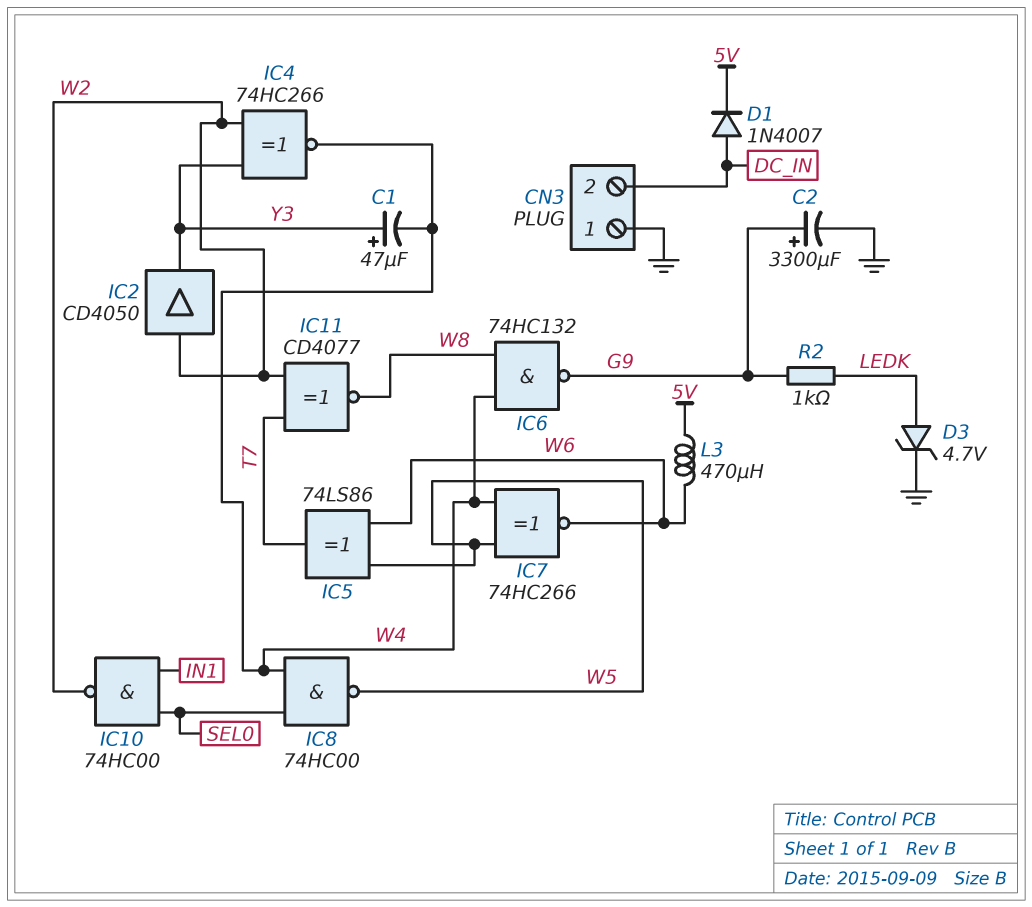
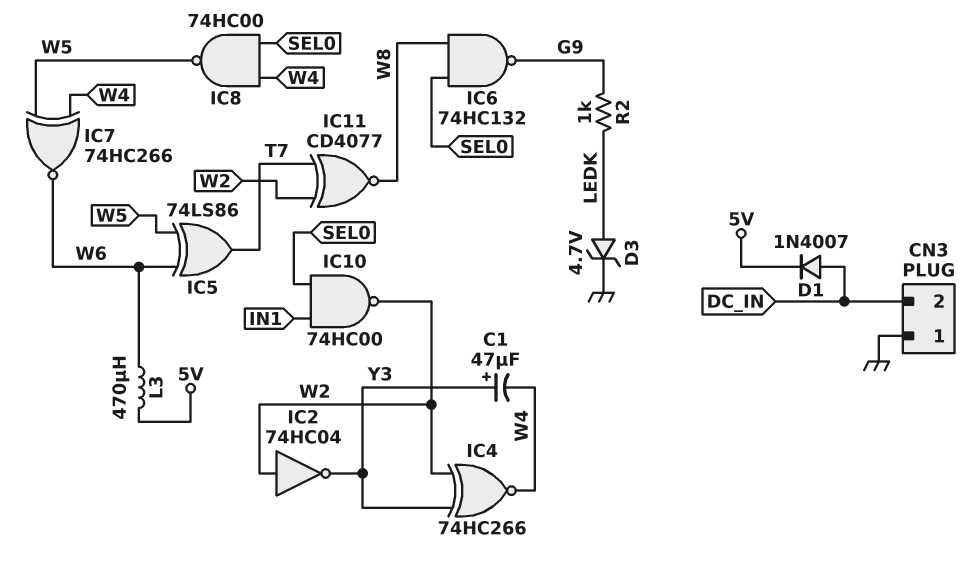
C2: 3300uF (plus G9, minus GND) -> none
IC2: buffer CD4050 (in W2, out Y3) -> NOT 74HC04 (in W2, out Y3)
IC6: NAND 74HC132 (in W4, in W8, out G9) -> NAND 74HC132 (in SEL0, in W8, out G9)

